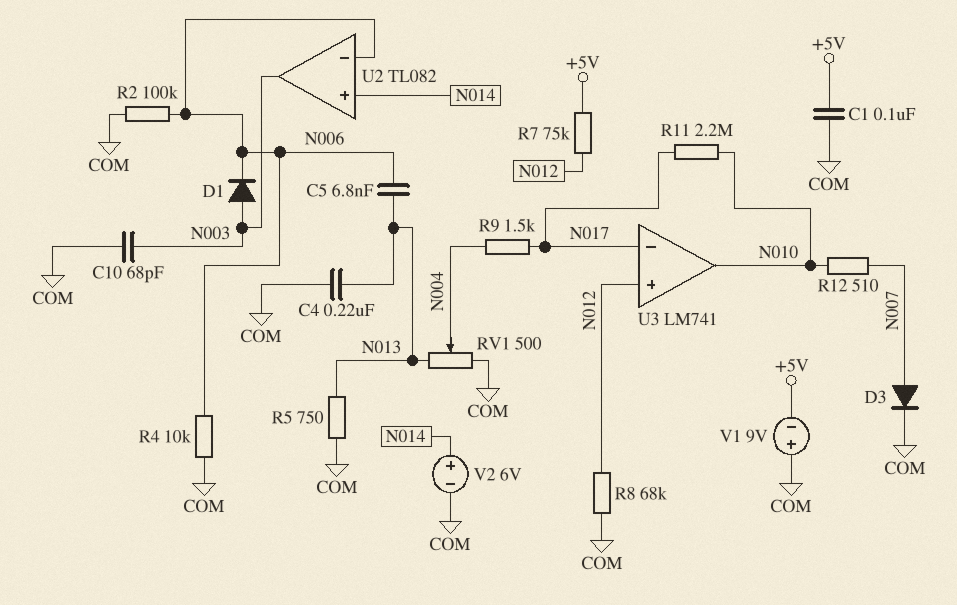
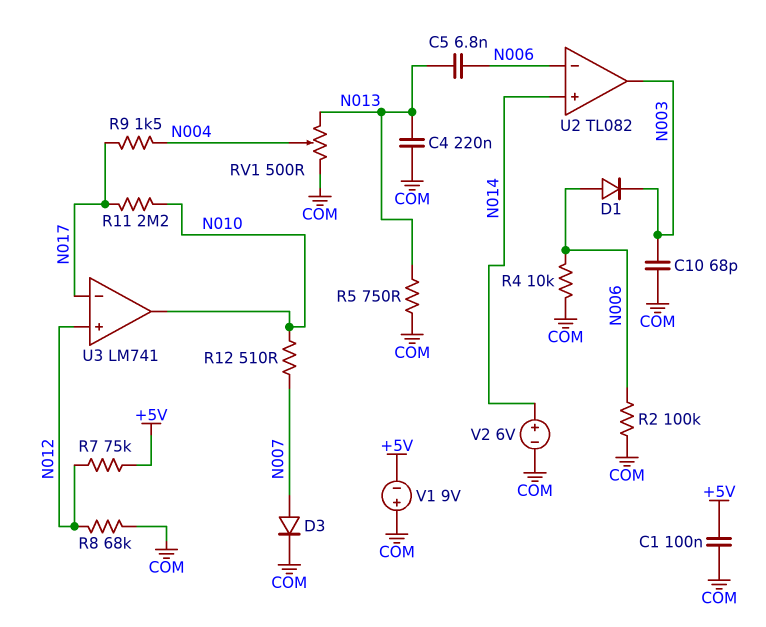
D1: diode (A N003, K N006) -> diode (A N006, K N003)

